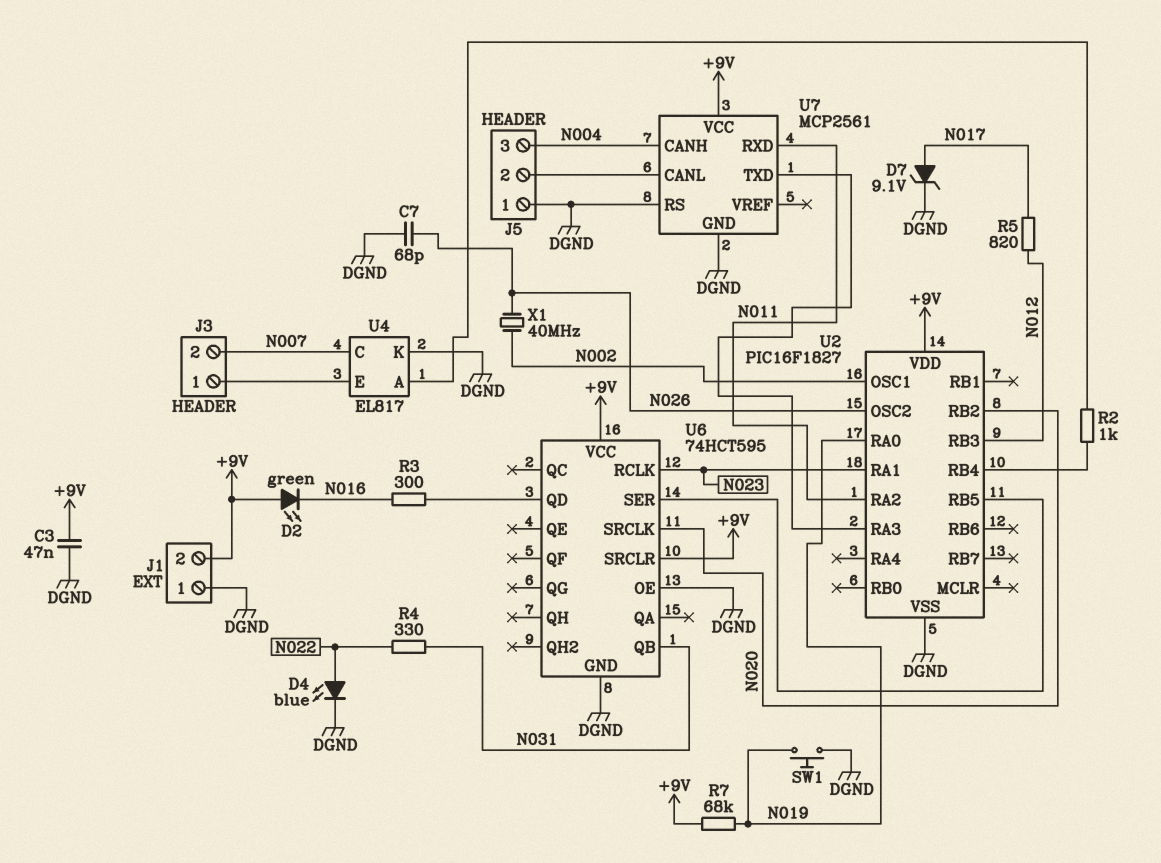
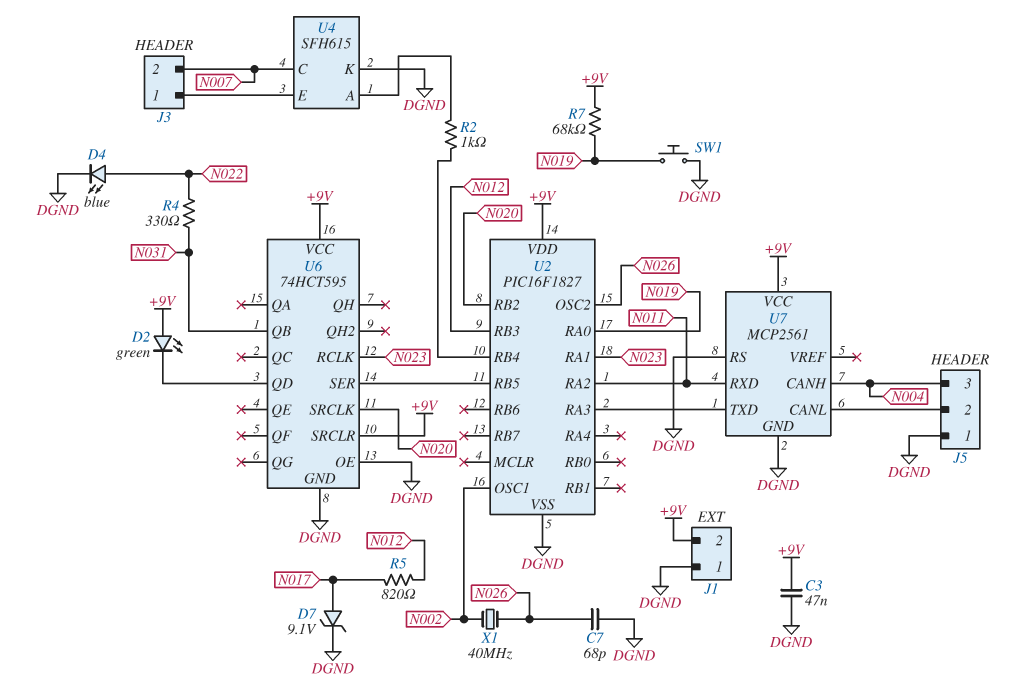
D2: LED green (A +9V, K N016) -> LED green (A +9V, K U6/QD)
R3: 300 (N016, U6/QD) -> none
U4: EL817 -> SFH615

